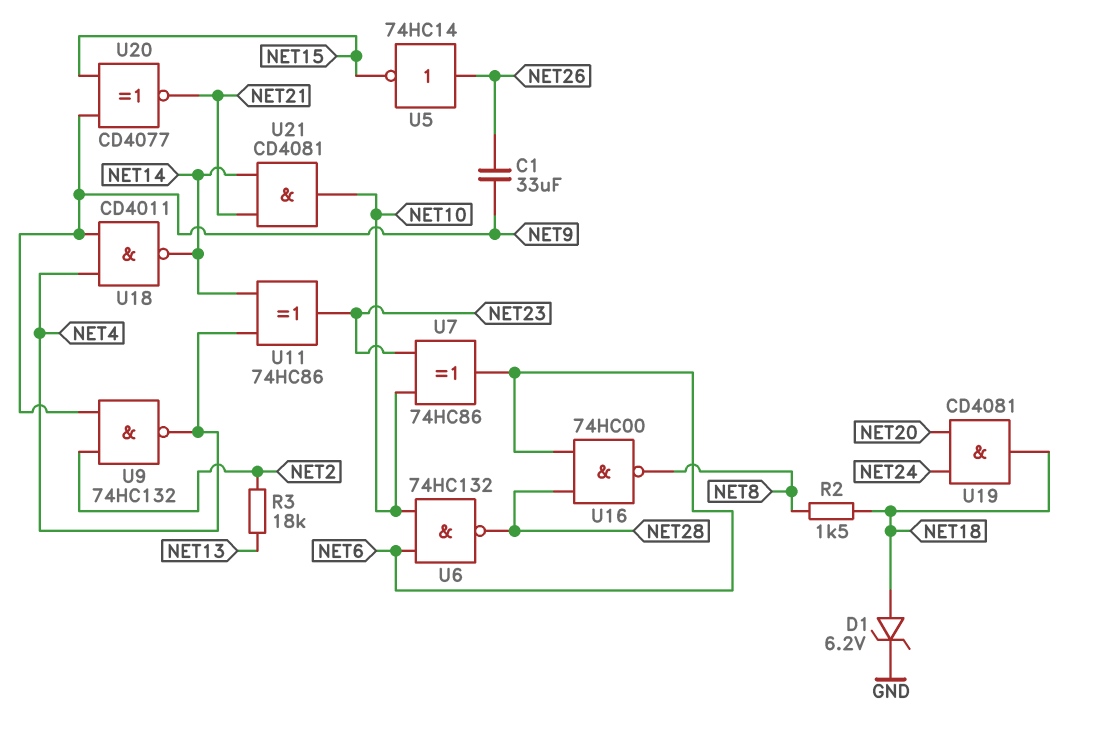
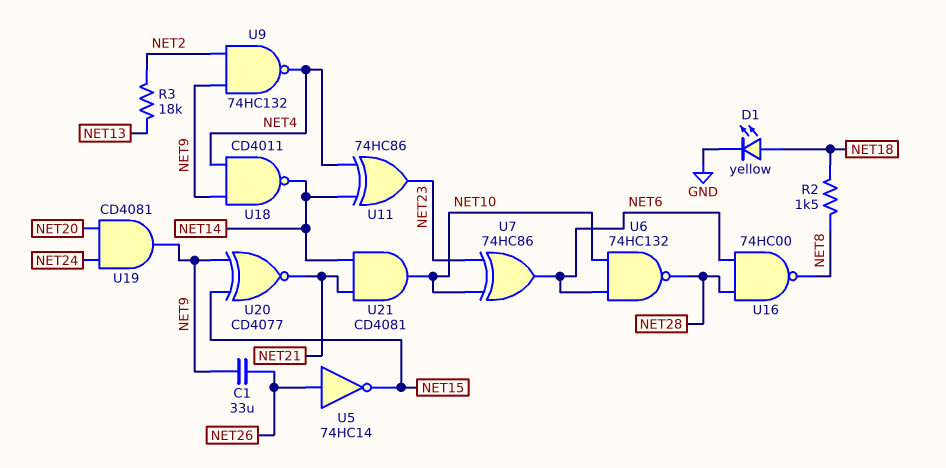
D1: zener 6.2V (A NET18, K GND) -> LED yellow (A NET18, K GND)
U19: AND CD4081 (in NET20, in NET24, out NET18) -> AND CD4081 (in NET20, in NET24, out NET9)

